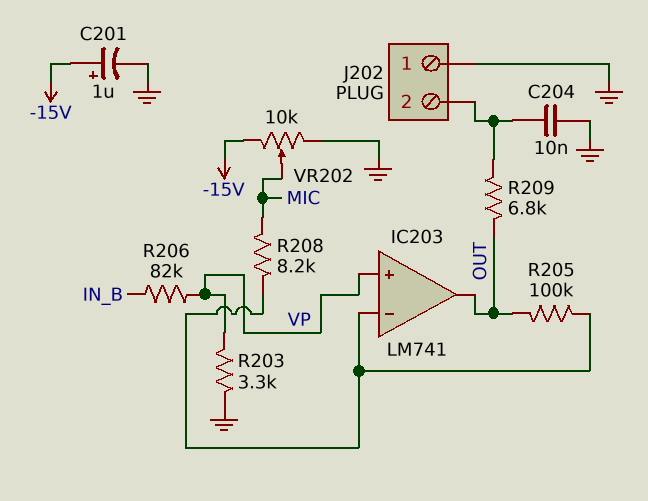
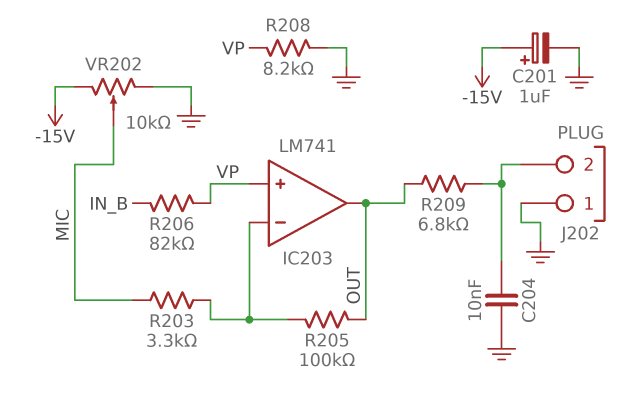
R203: 3.3k (GND, VP) -> 3.3k (IC203/in-, MIC)
R208: 8.2k (IC203/in-, MIC) -> 8.2k (GND, VP)

